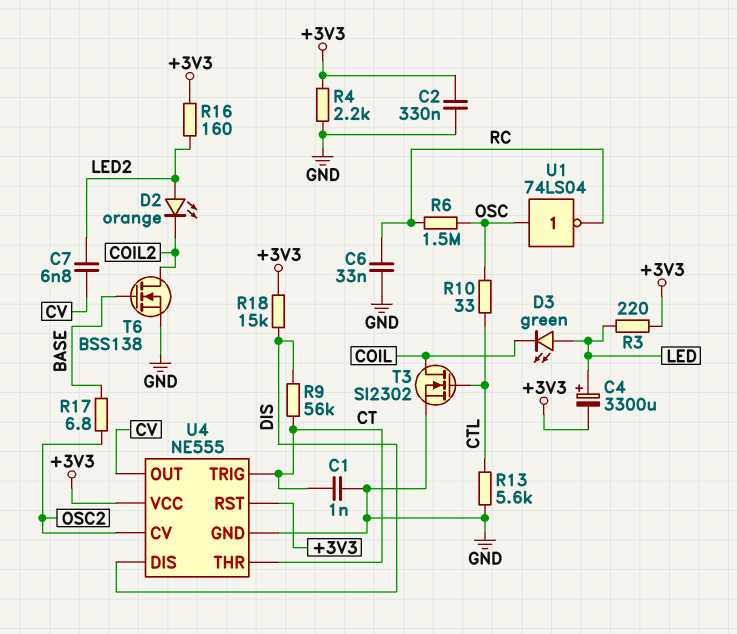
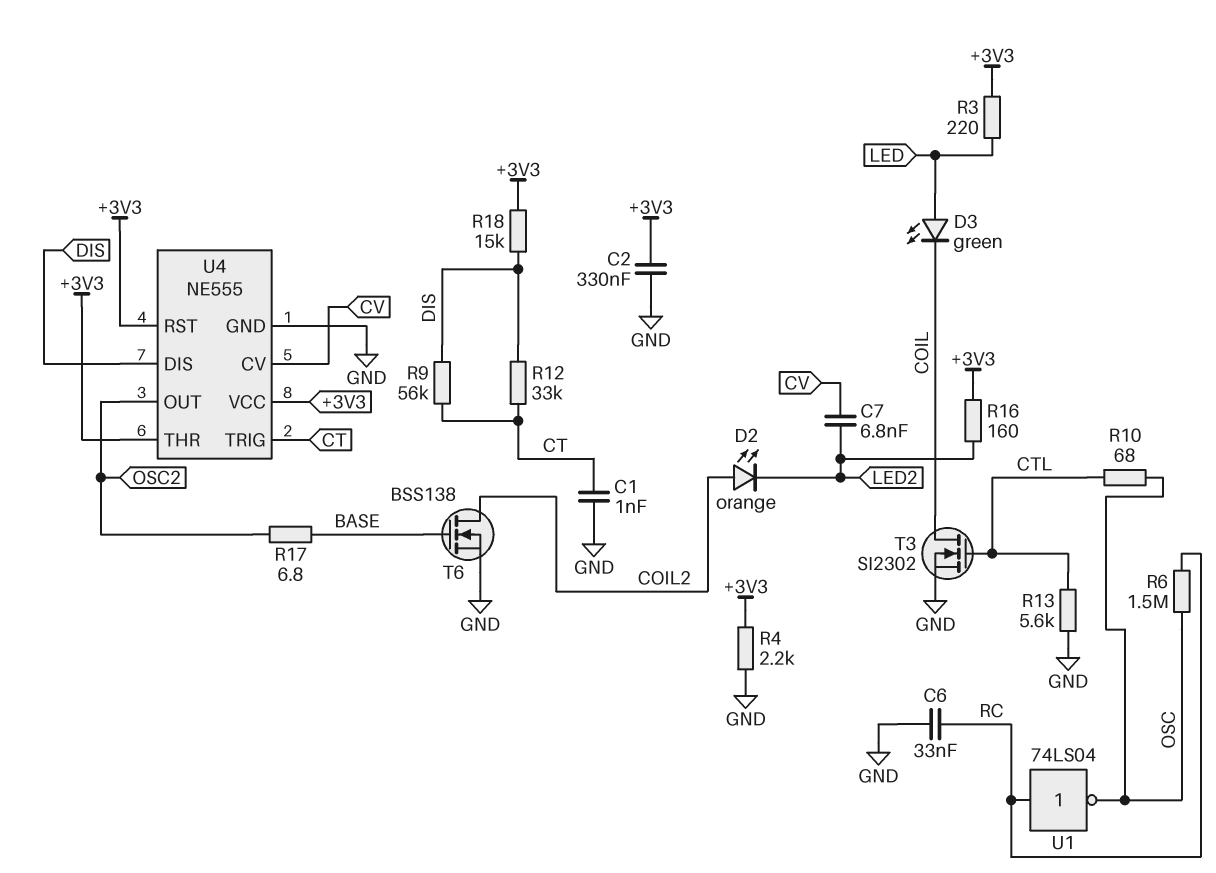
C4: 3300uF (plus LED, minus +3V3) -> none
D2: LED orange (A LED2, K COIL2) -> LED orange (A COIL2, K LED2)
R10: 33 (CTL, OSC) -> 68 (CTL, OSC)
R12: none -> 33k (CT, DIS)
U1: NOT 74LS04 (in OSC, out RC) -> NOT 74LS04 (in RC, out OSC)
U4 pin CV: OSC2 -> CV
U4 pin OUT: CV -> OSC2
U4 pin THR: CT -> +3V3

